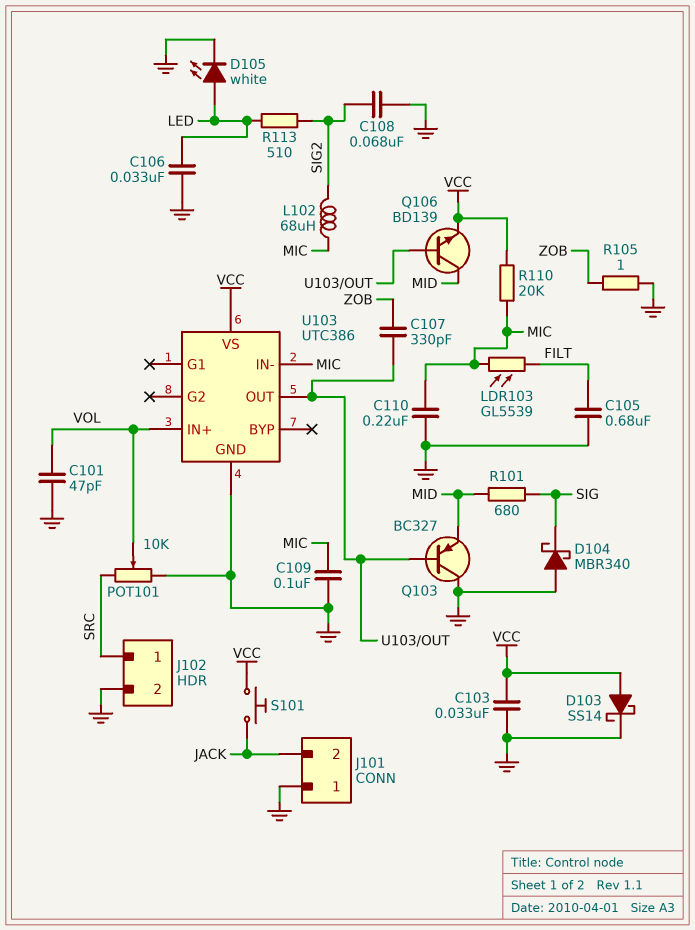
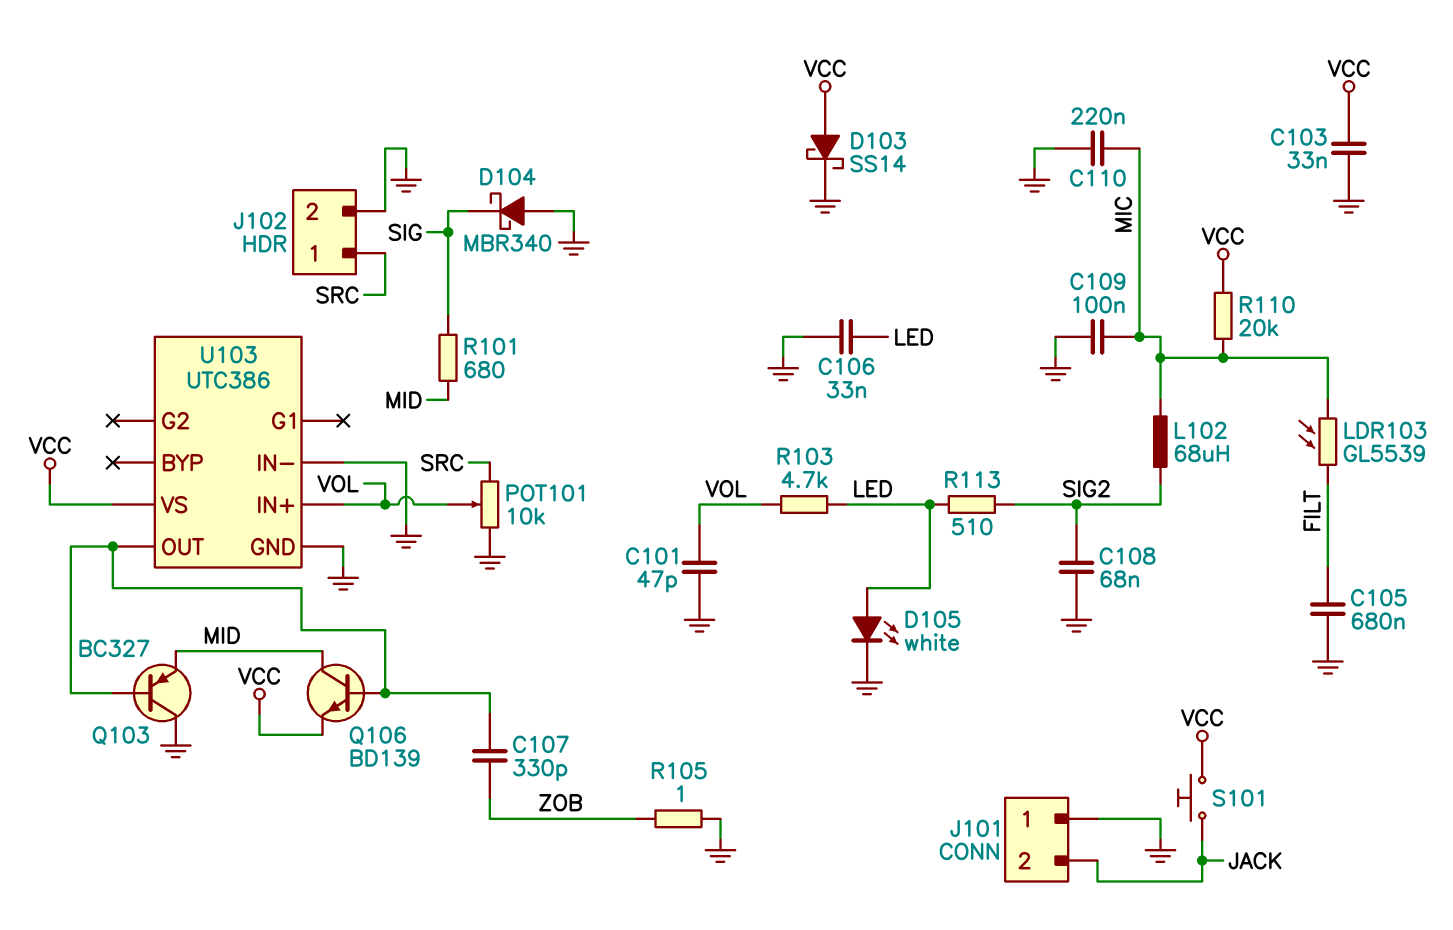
R103: none -> 4.7k (LED, VOL)
U103 pin IN-: MIC -> GND

